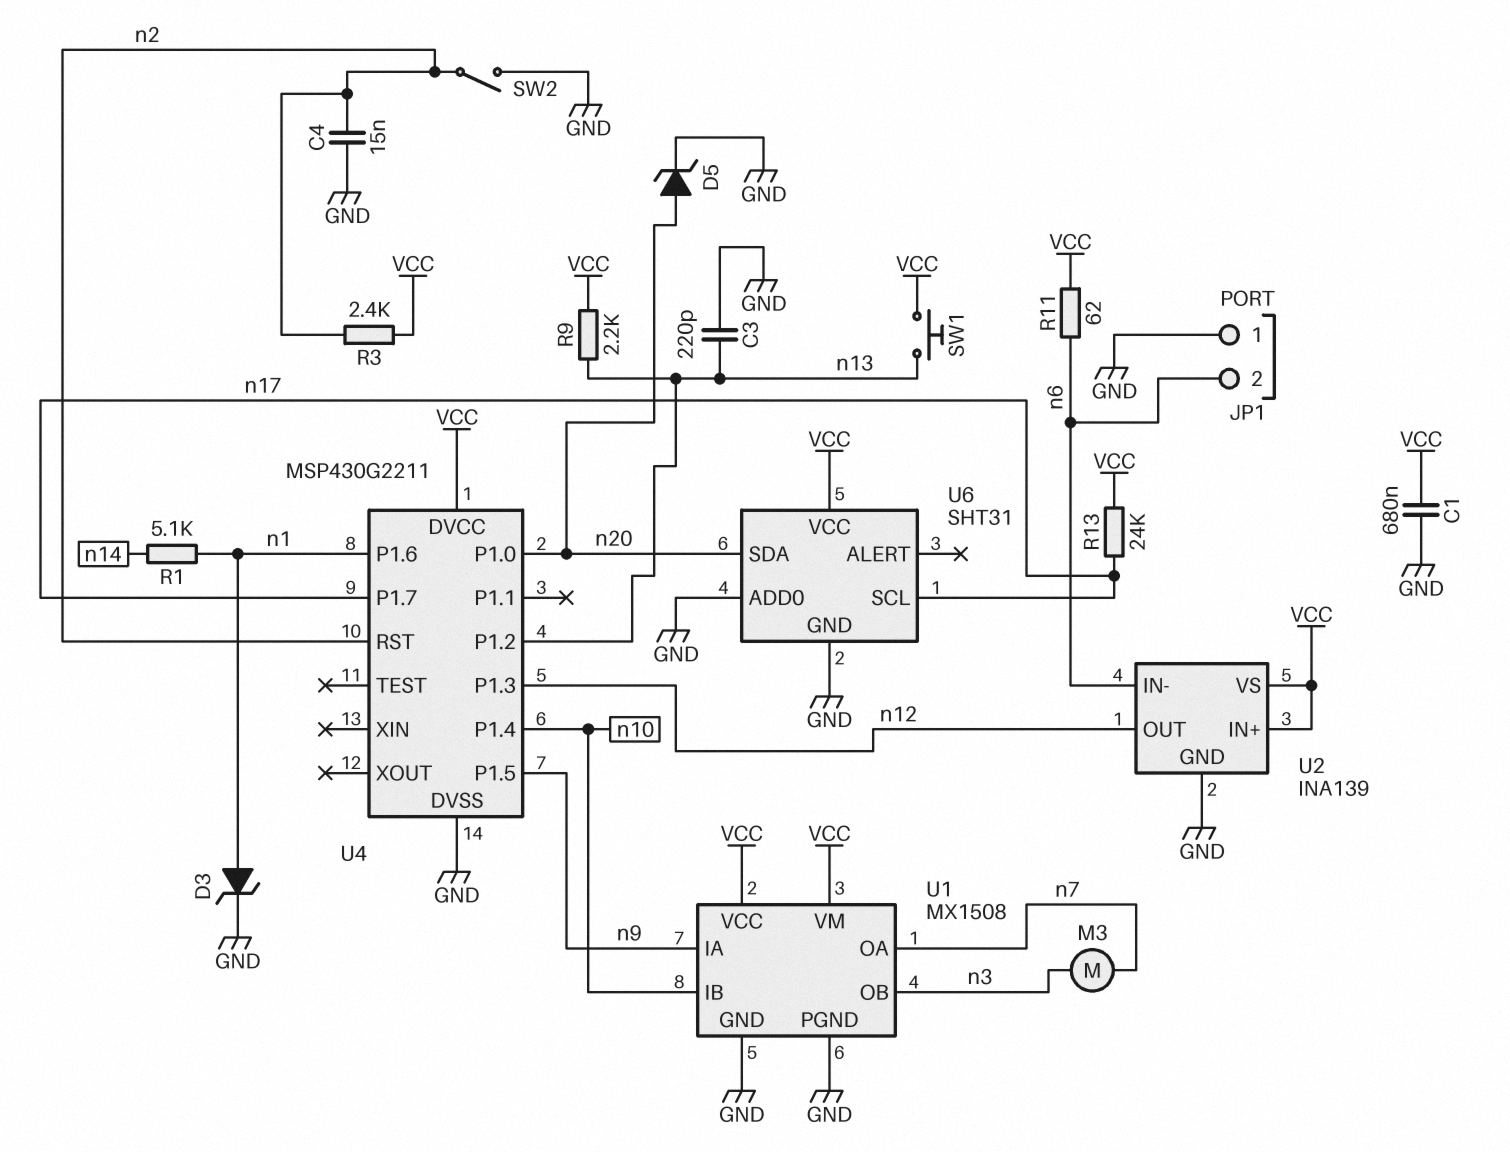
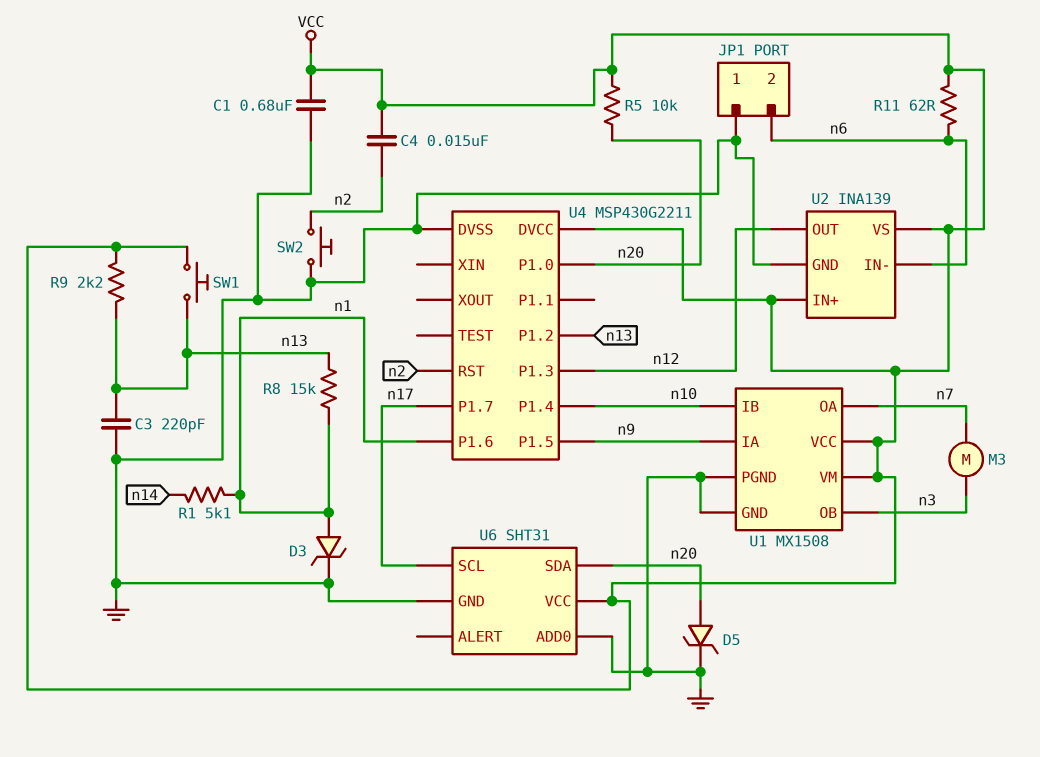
C4: 15nF (GND, n2) -> 15nF (VCC, n2)
R3: 2.4k (VCC, n2) -> none
R5: none -> 10k (VCC, n20)
R8: none -> 15k (n1, n13)
R13: 24k (VCC, n17) -> none
SW2: switch (GND, n2) -> button (GND, n2)

